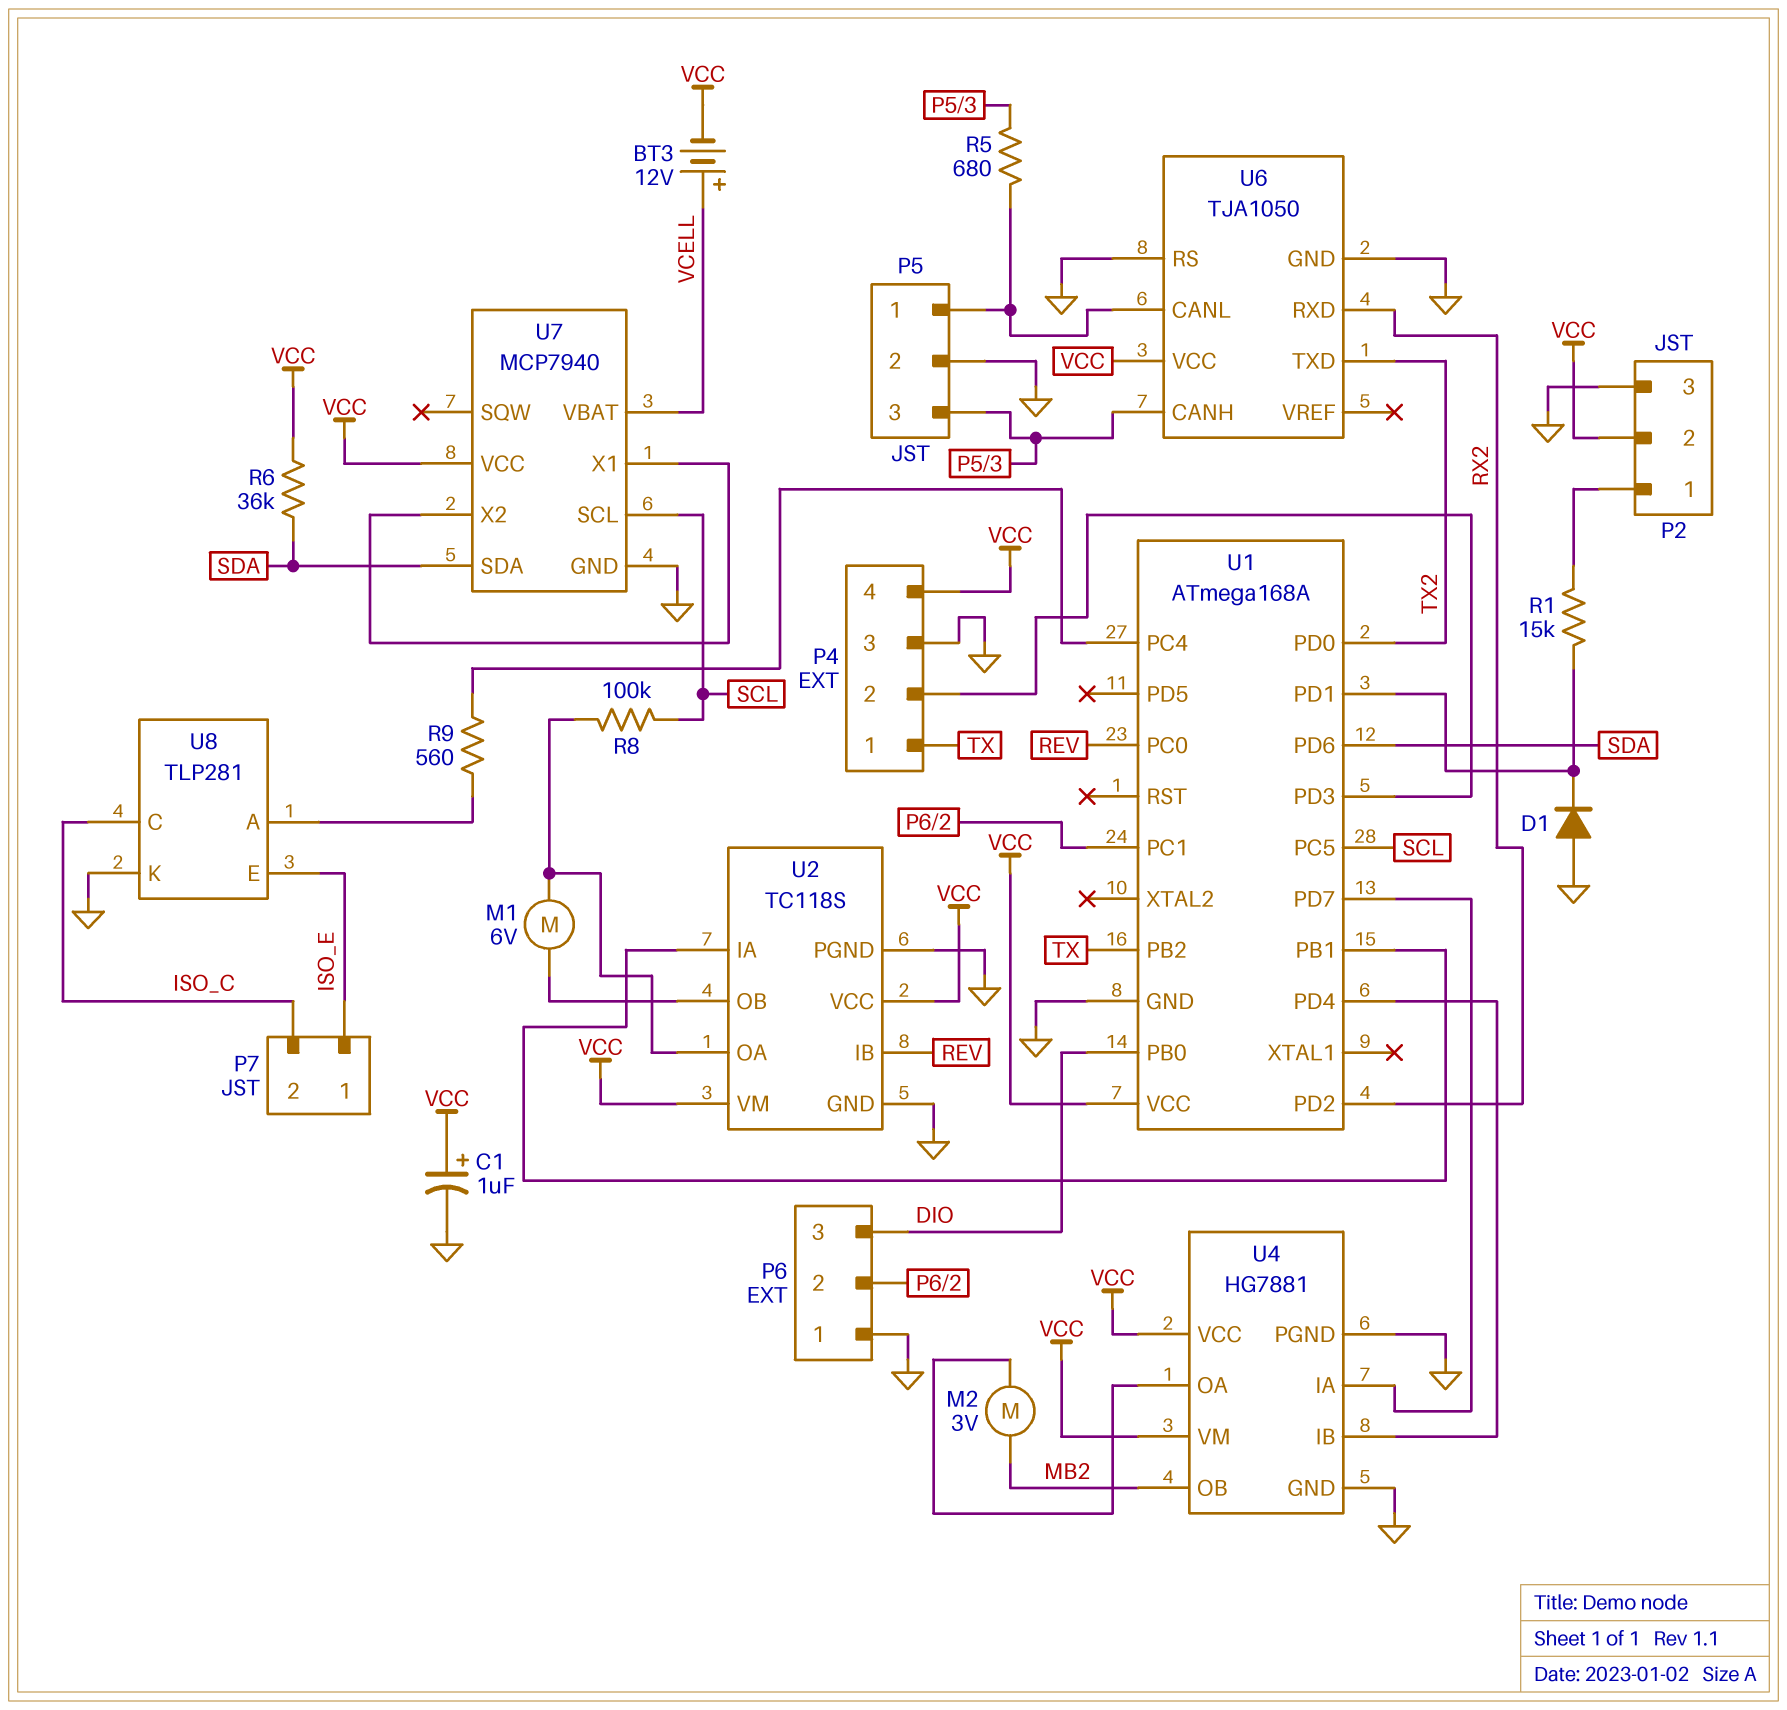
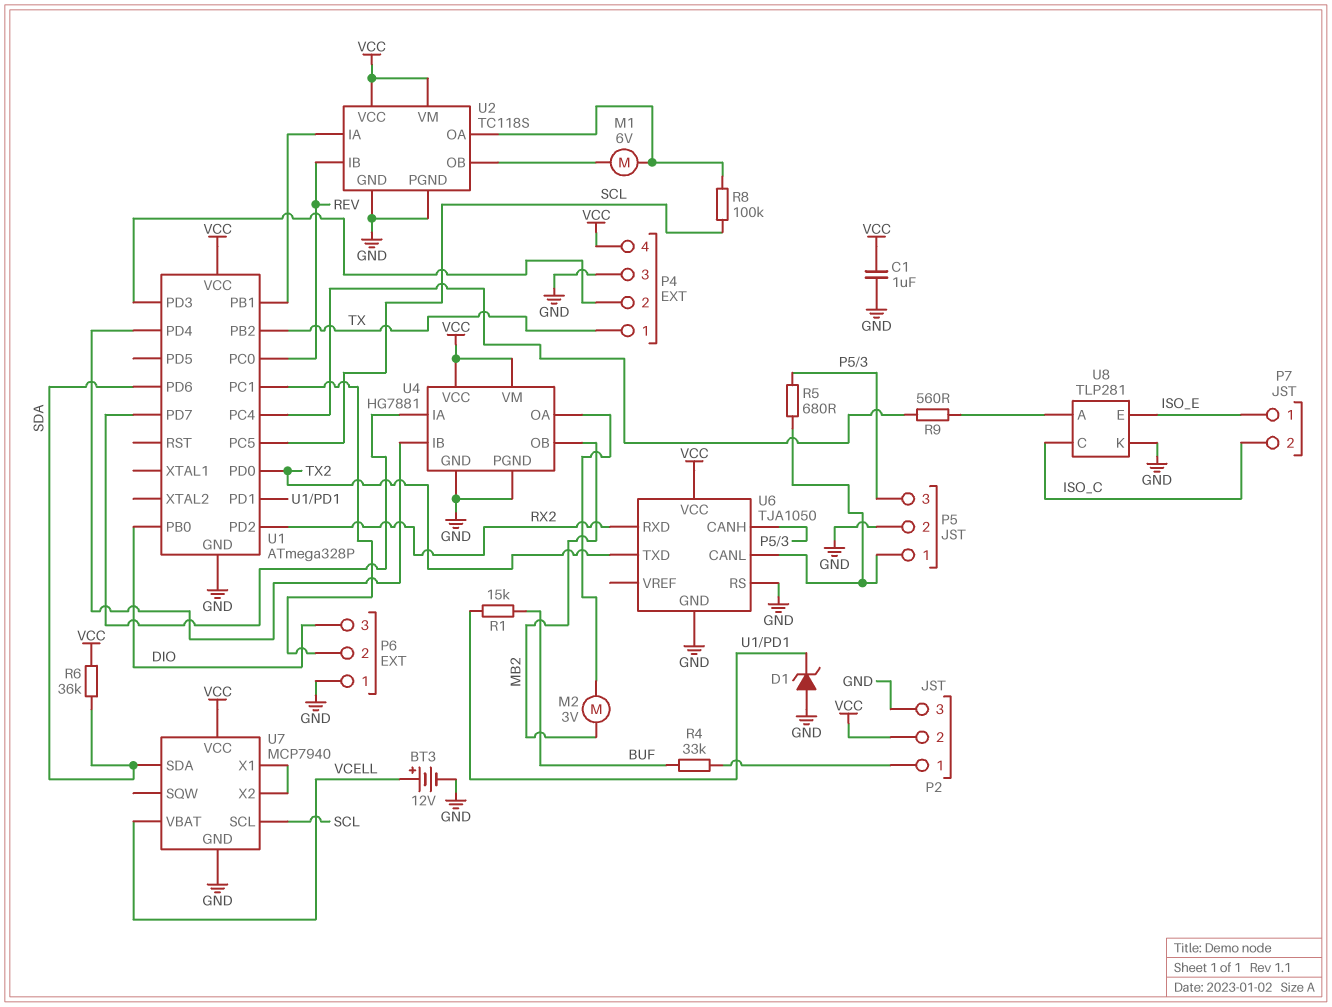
BT3: 12V (plus VCELL, minus VCC) -> 12V (plus VCELL, minus GND)
C1: 1uF (plus VCC, minus GND) -> 1uF (GND, VCC)
D1: diode (A GND, K U1/PD1) -> zener (A GND, K U1/PD1)
R1: 15k (P2/1, U1/PD1) -> 15k (BUF, U1/PD1)
R4: none -> 33k (BUF, P2/1)
U1: ATmega168A -> ATmega328P

